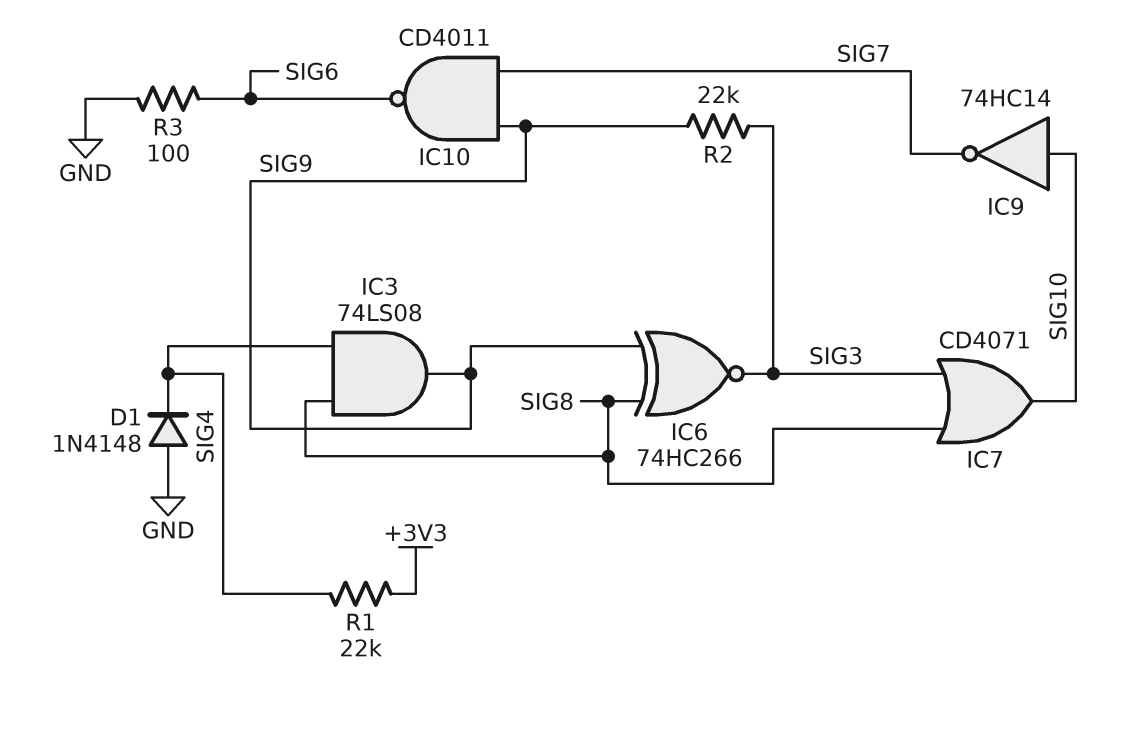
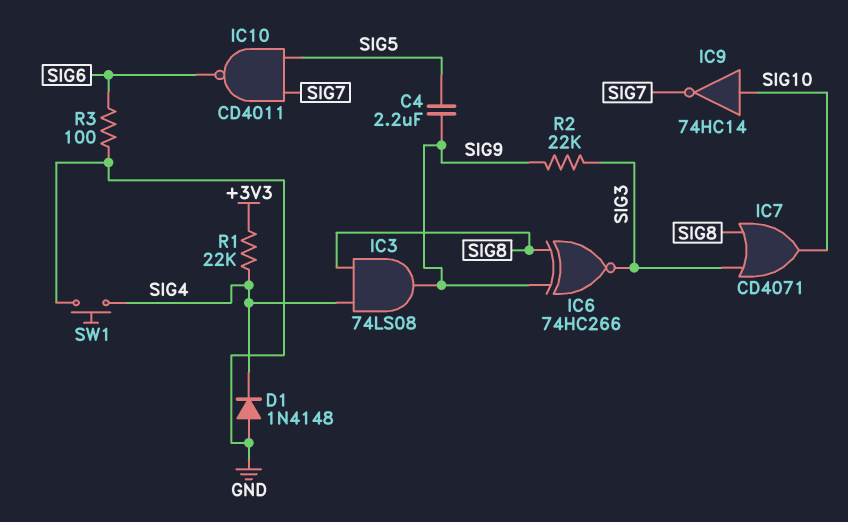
C4: none -> 2.2uF (SIG5, SIG9)
IC10: NAND CD4011 (in SIG7, in SIG9, out SIG6) -> NAND CD4011 (in SIG5, in SIG7, out SIG6)
SW1: none -> button (GND, SIG4)

